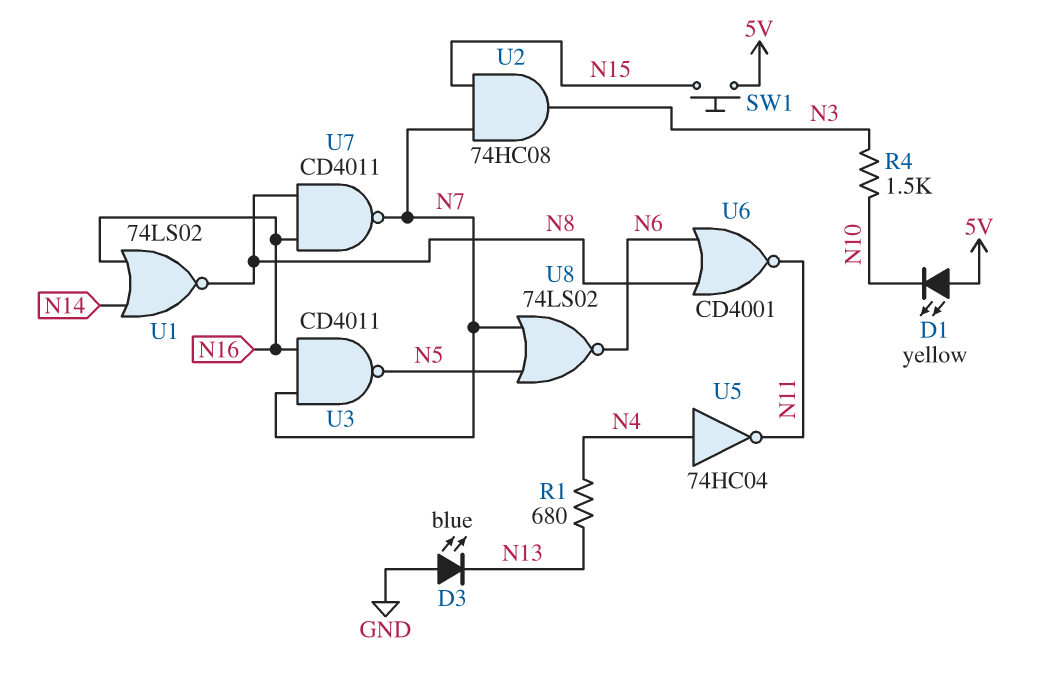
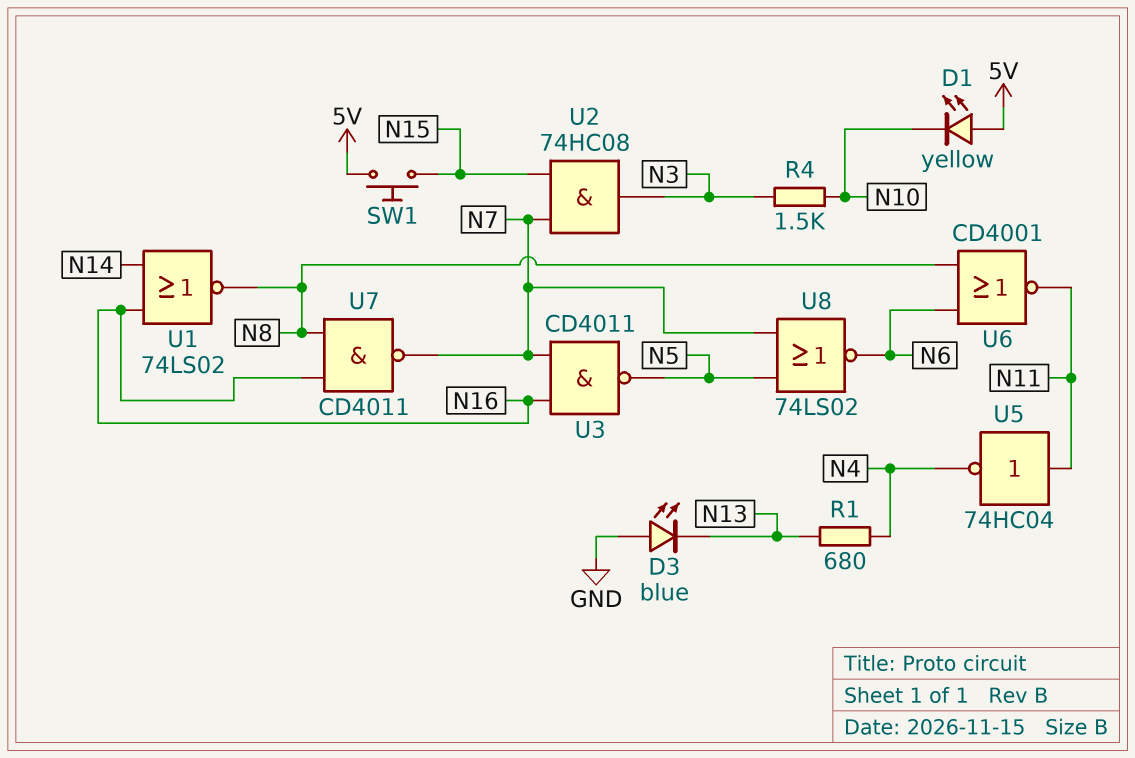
U5: NOT 74HC04 (in N4, out N11) -> NOT 74HC04 (in N11, out N4)

